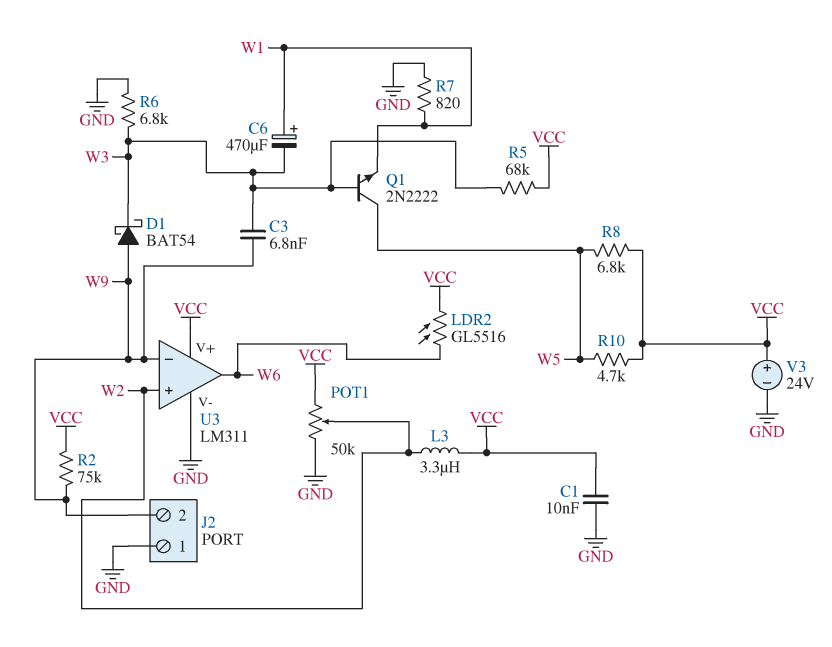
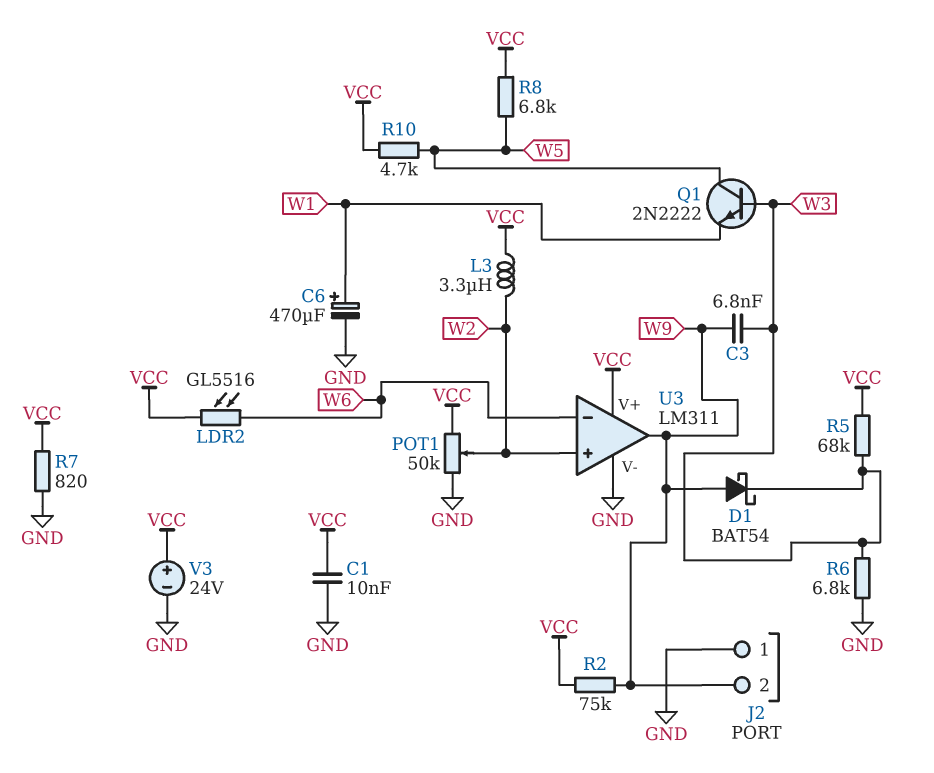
C6: 470uF (plus W1, minus W3) -> 470uF (plus W1, minus GND)
R7: 820 (GND, W1) -> 820 (GND, VCC)
U3 pin in-: W9 -> W6
U3 pin out: W6 -> W9

